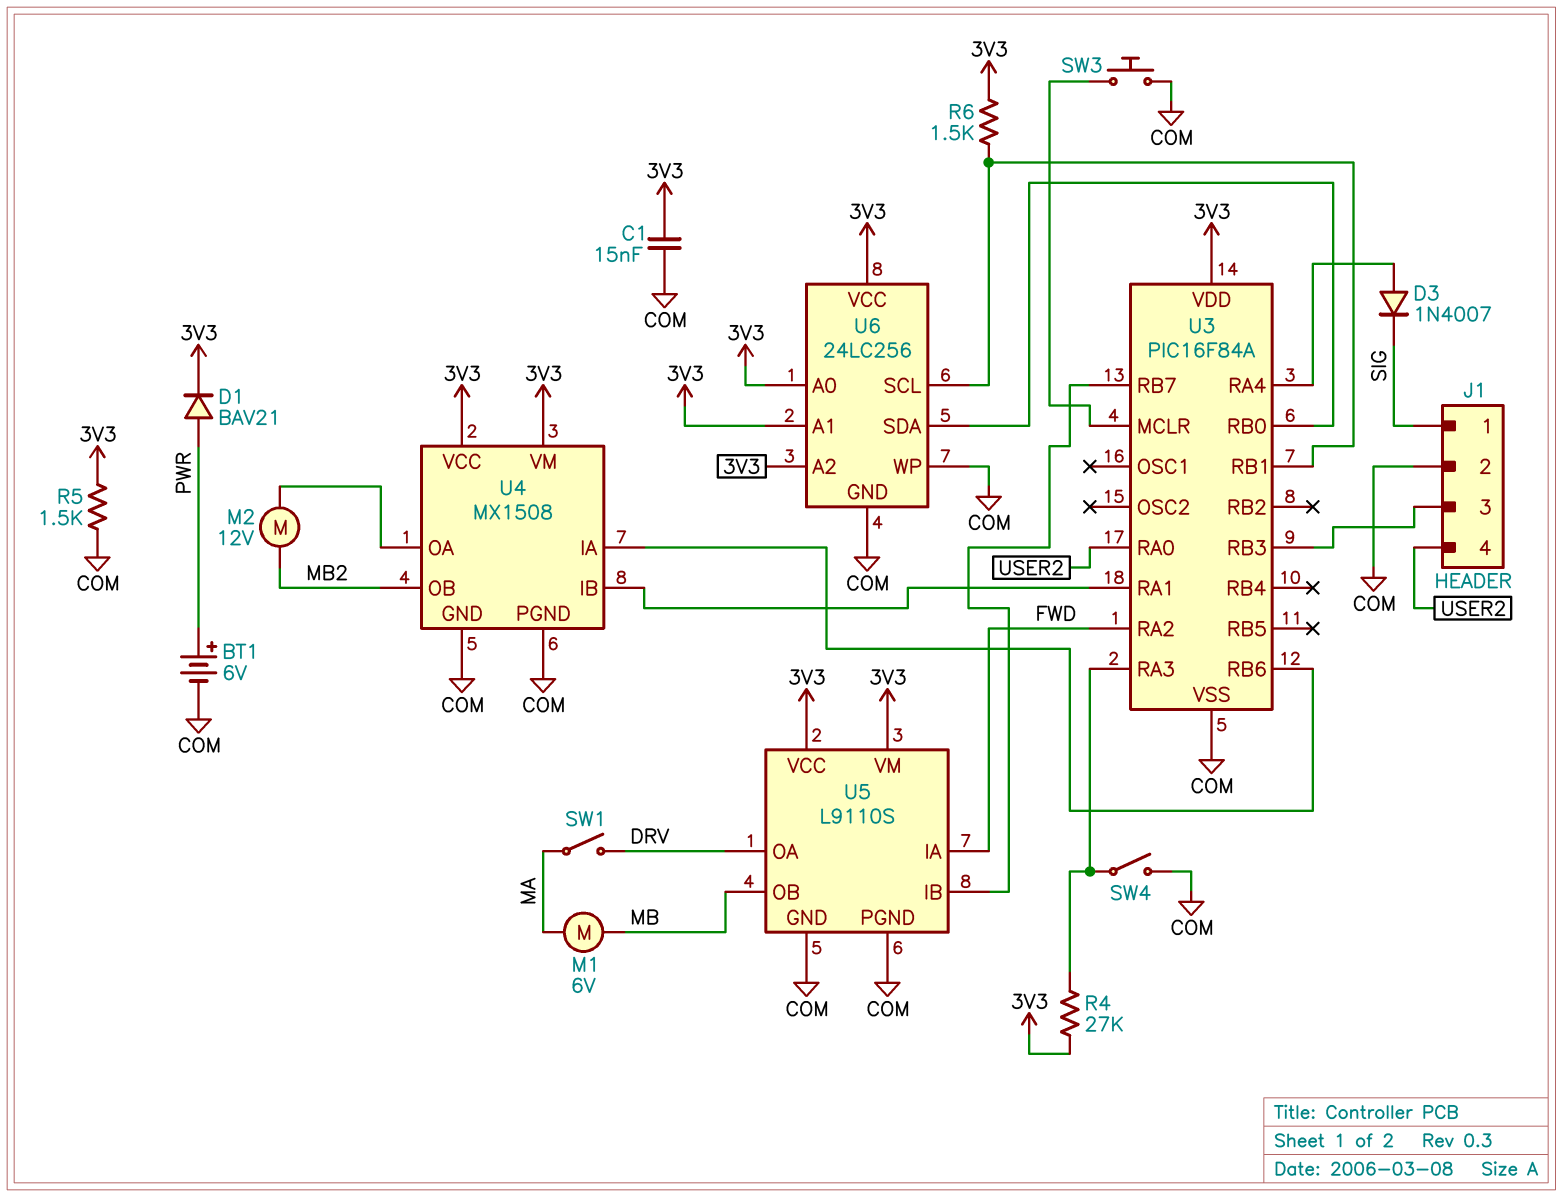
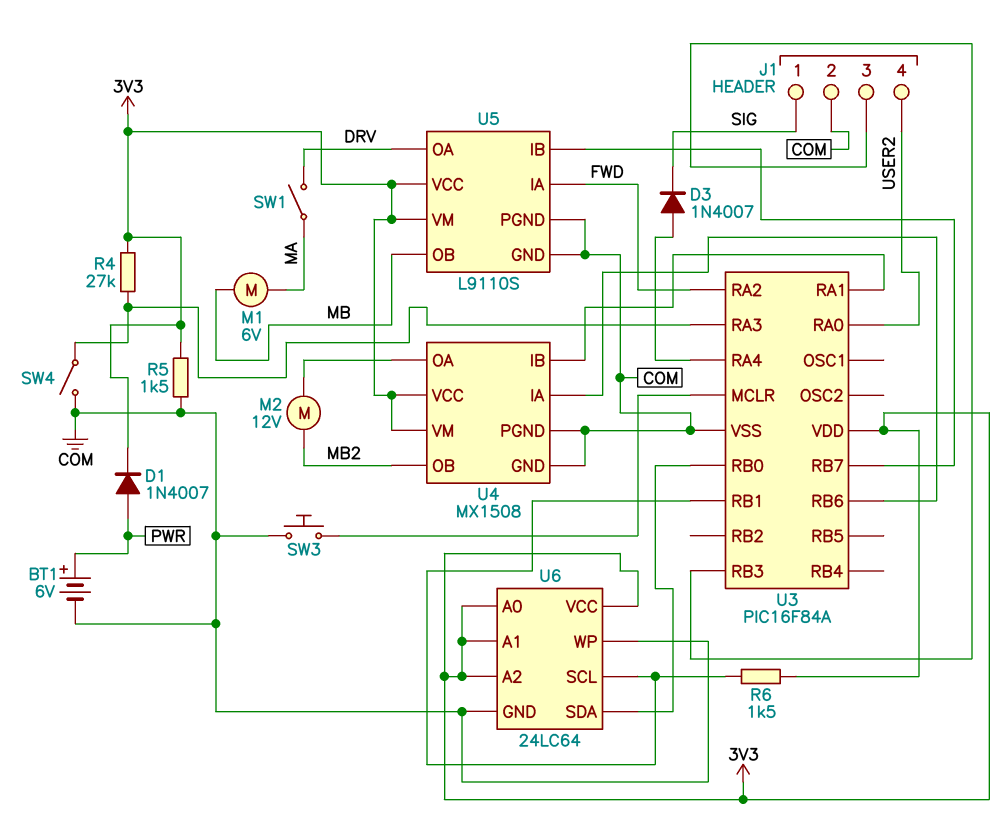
C1: 15nF (3V3, COM) -> none
D1: diode BAV21 (A PWR, K 3V3) -> diode 1N4007 (A PWR, K 3V3)
U6: 24LC256 -> 24LC64

